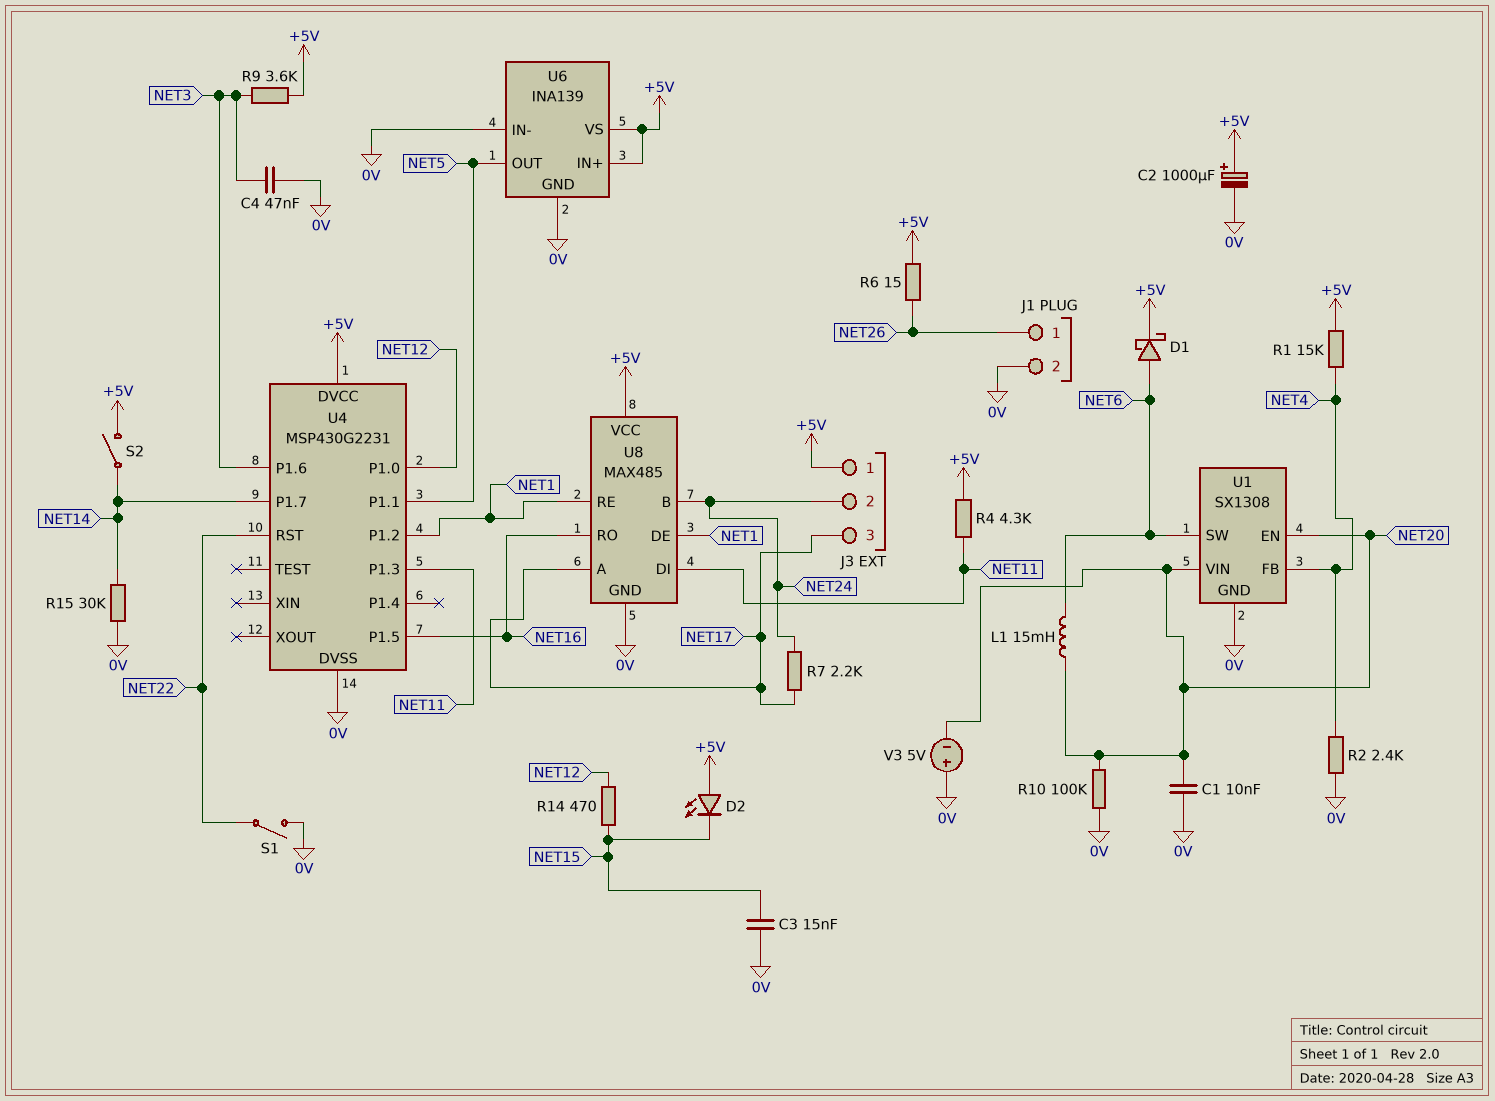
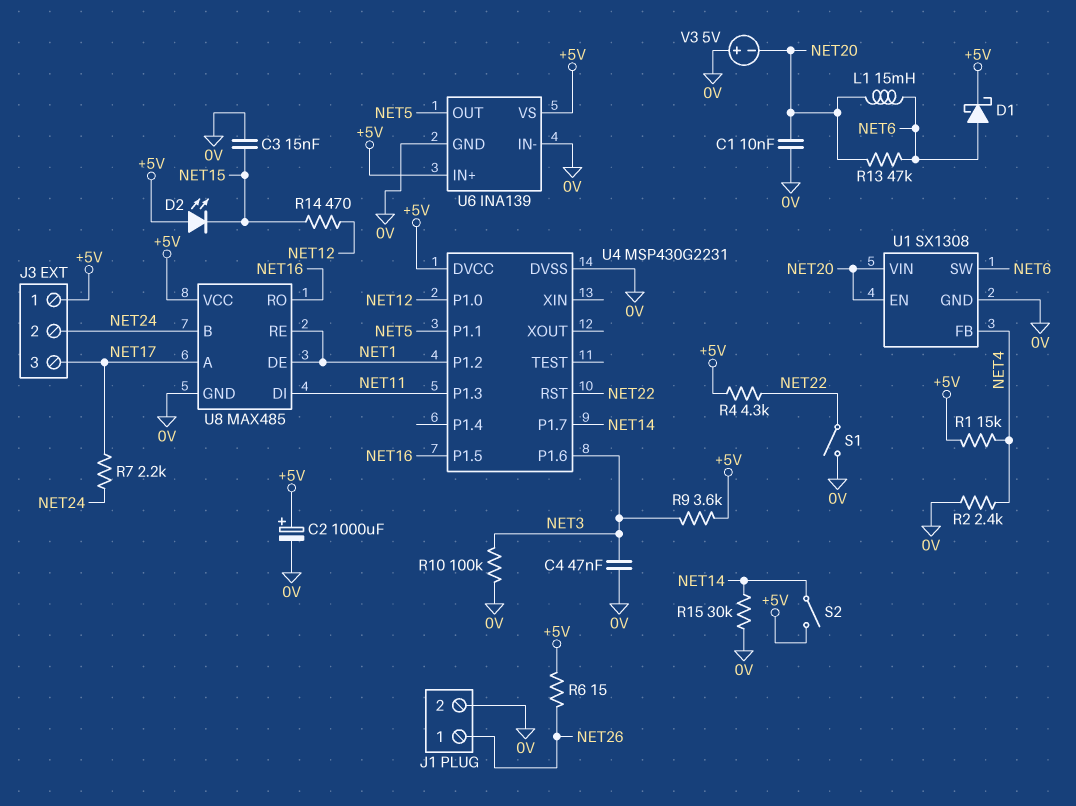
R4: 4.3k (+5V, NET11) -> 4.3k (+5V, NET22)
R10: 100k (0V, NET20) -> 100k (0V, NET3)
R13: none -> 47k (NET6, NET20)

